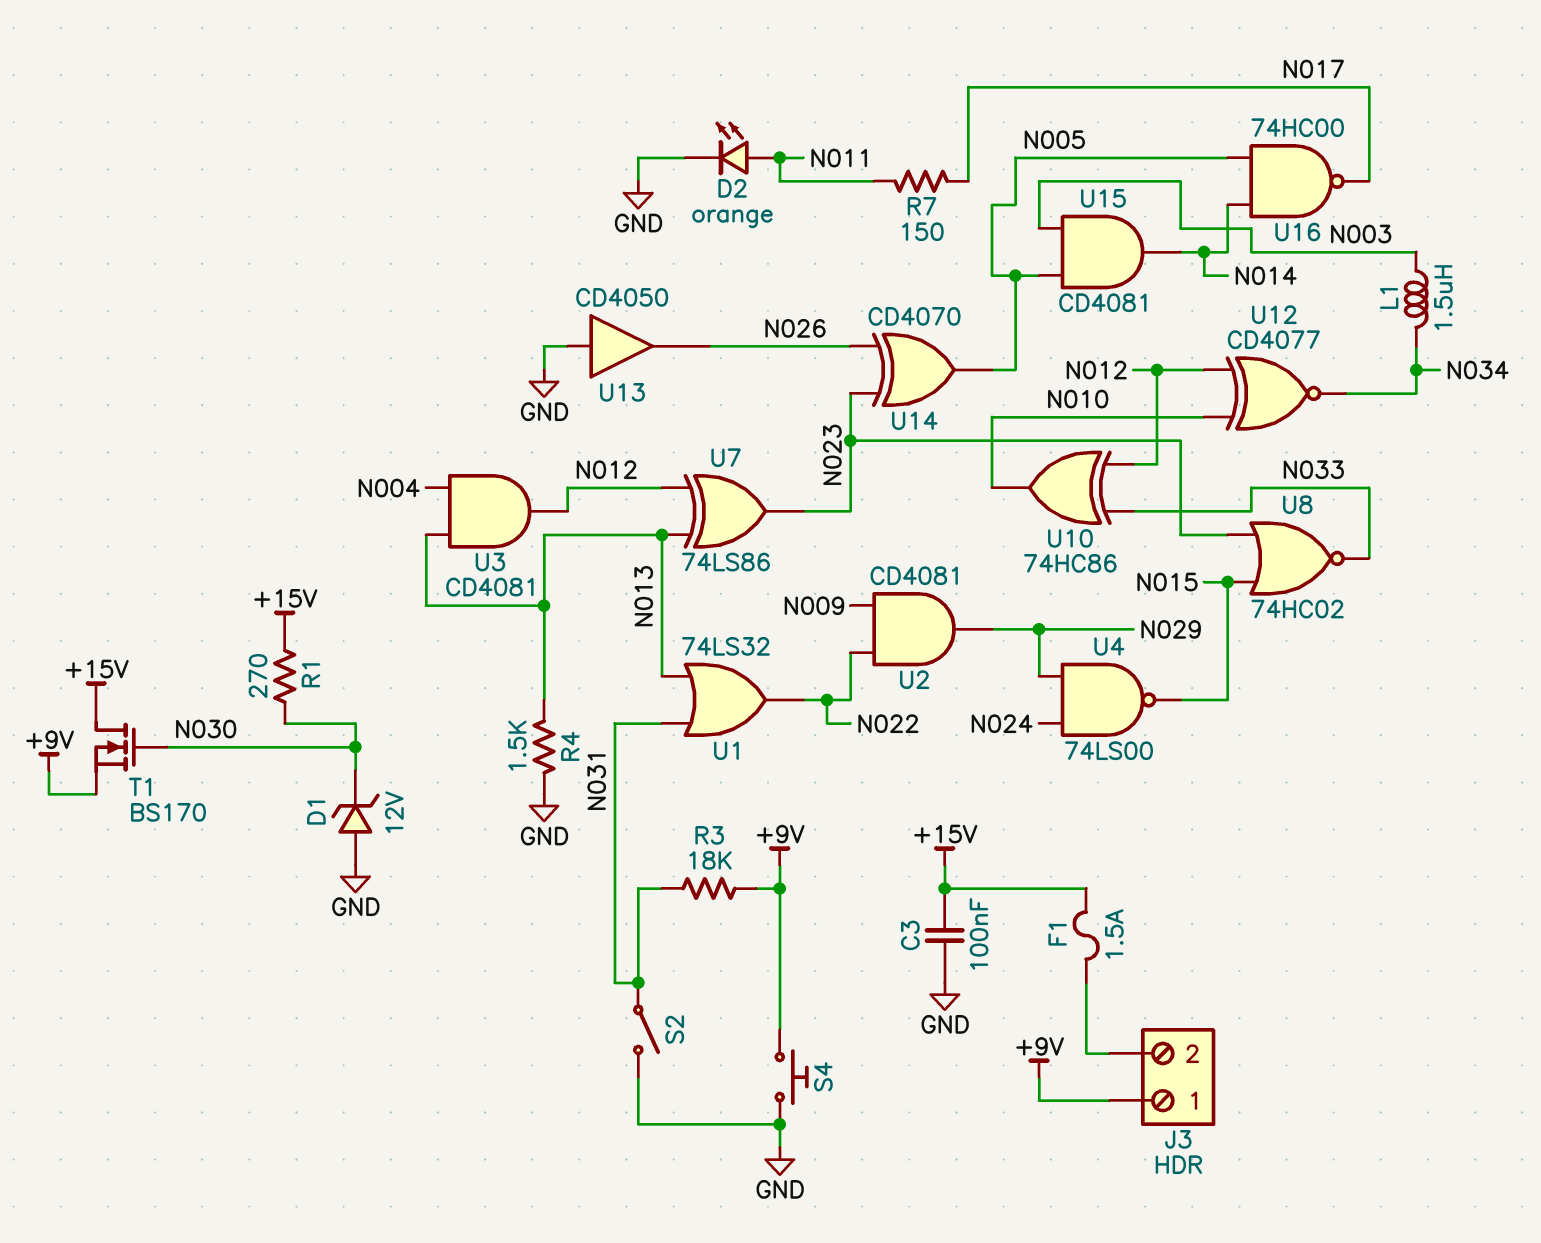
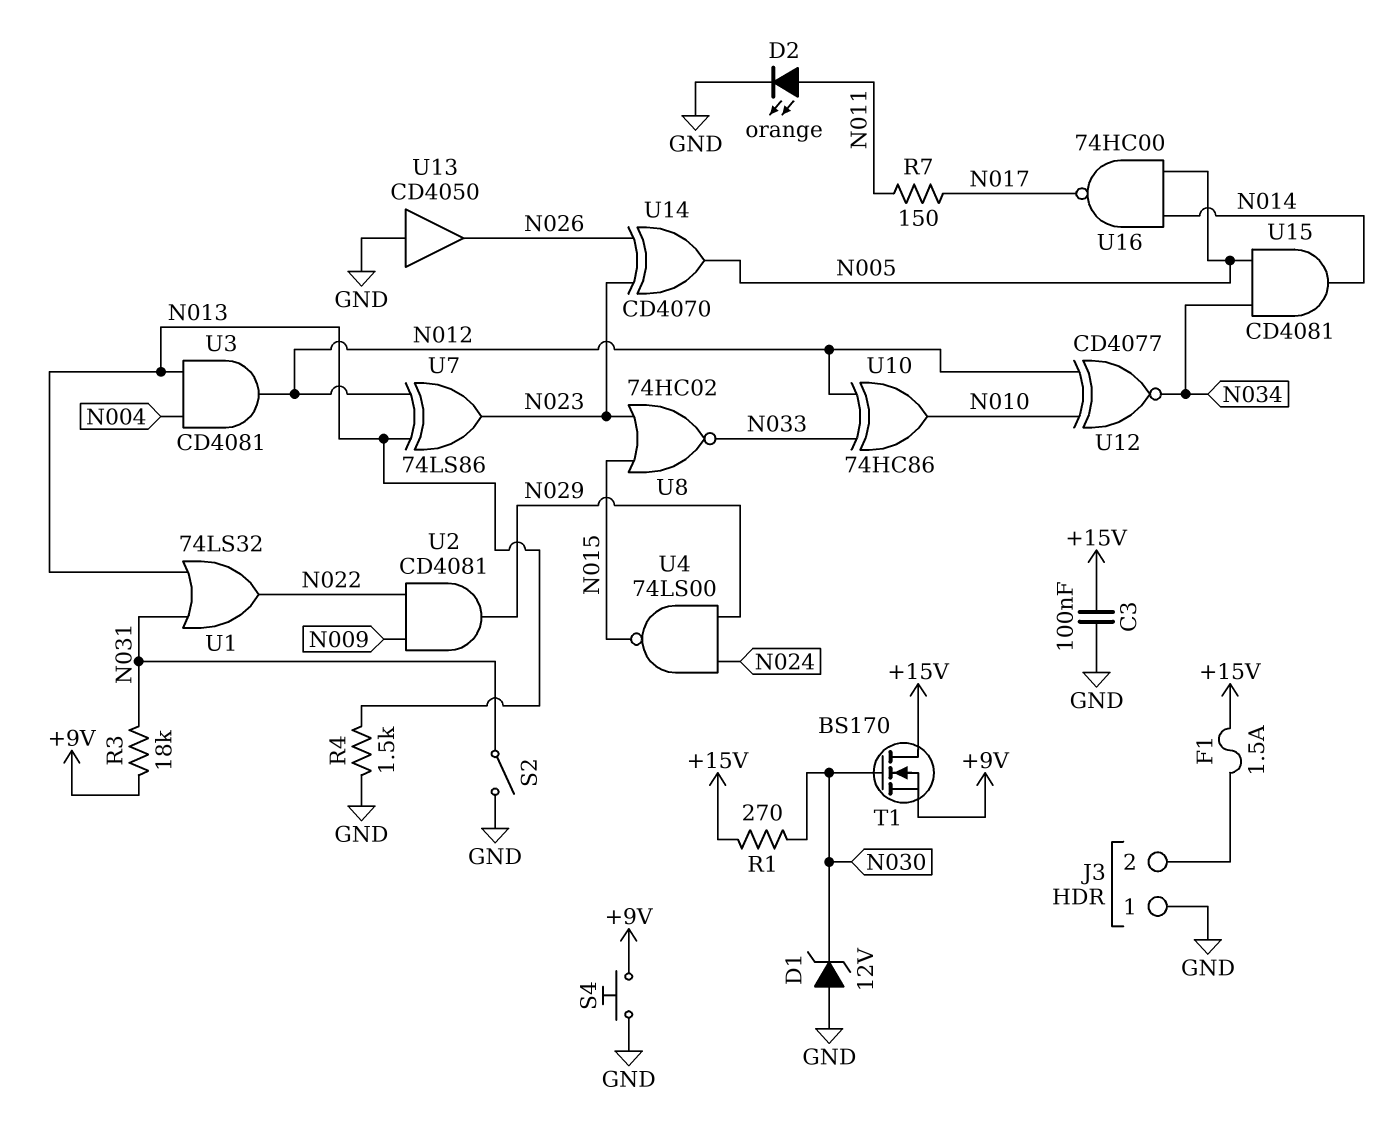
J3 pin 1: +9V -> GND
L1: 1.5uH (N003, N034) -> none
U15: AND CD4081 (in N003, in N005, out N014) -> AND CD4081 (in N005, in N034, out N014)

